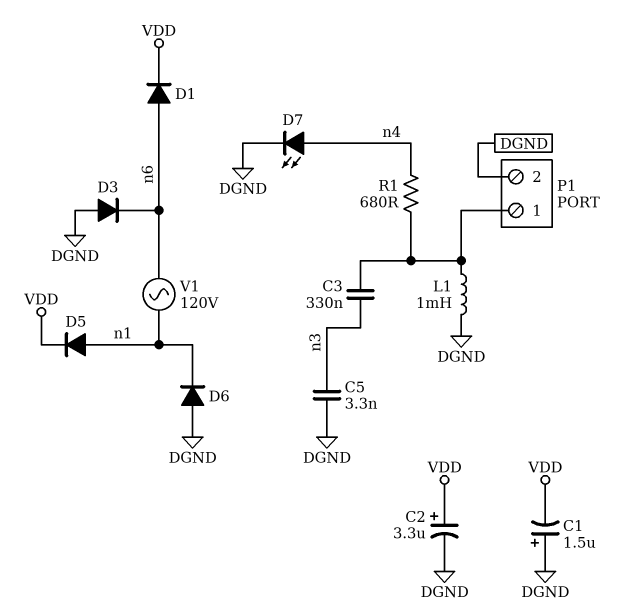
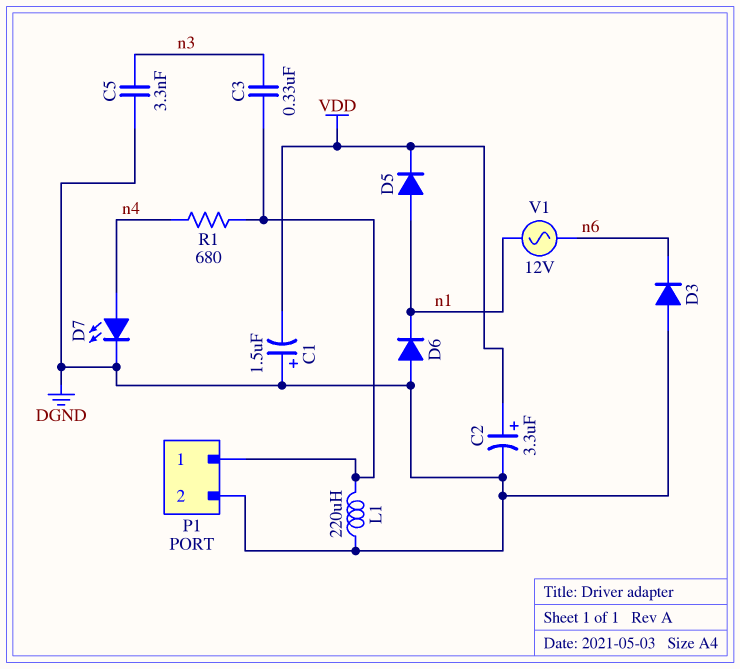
D1: diode (A n6, K VDD) -> none
L1: 1mH (DGND, P1/1) -> 220uH (DGND, P1/1)
V1: AC 120V (n1, n6) -> AC 12V (n1, n6)

